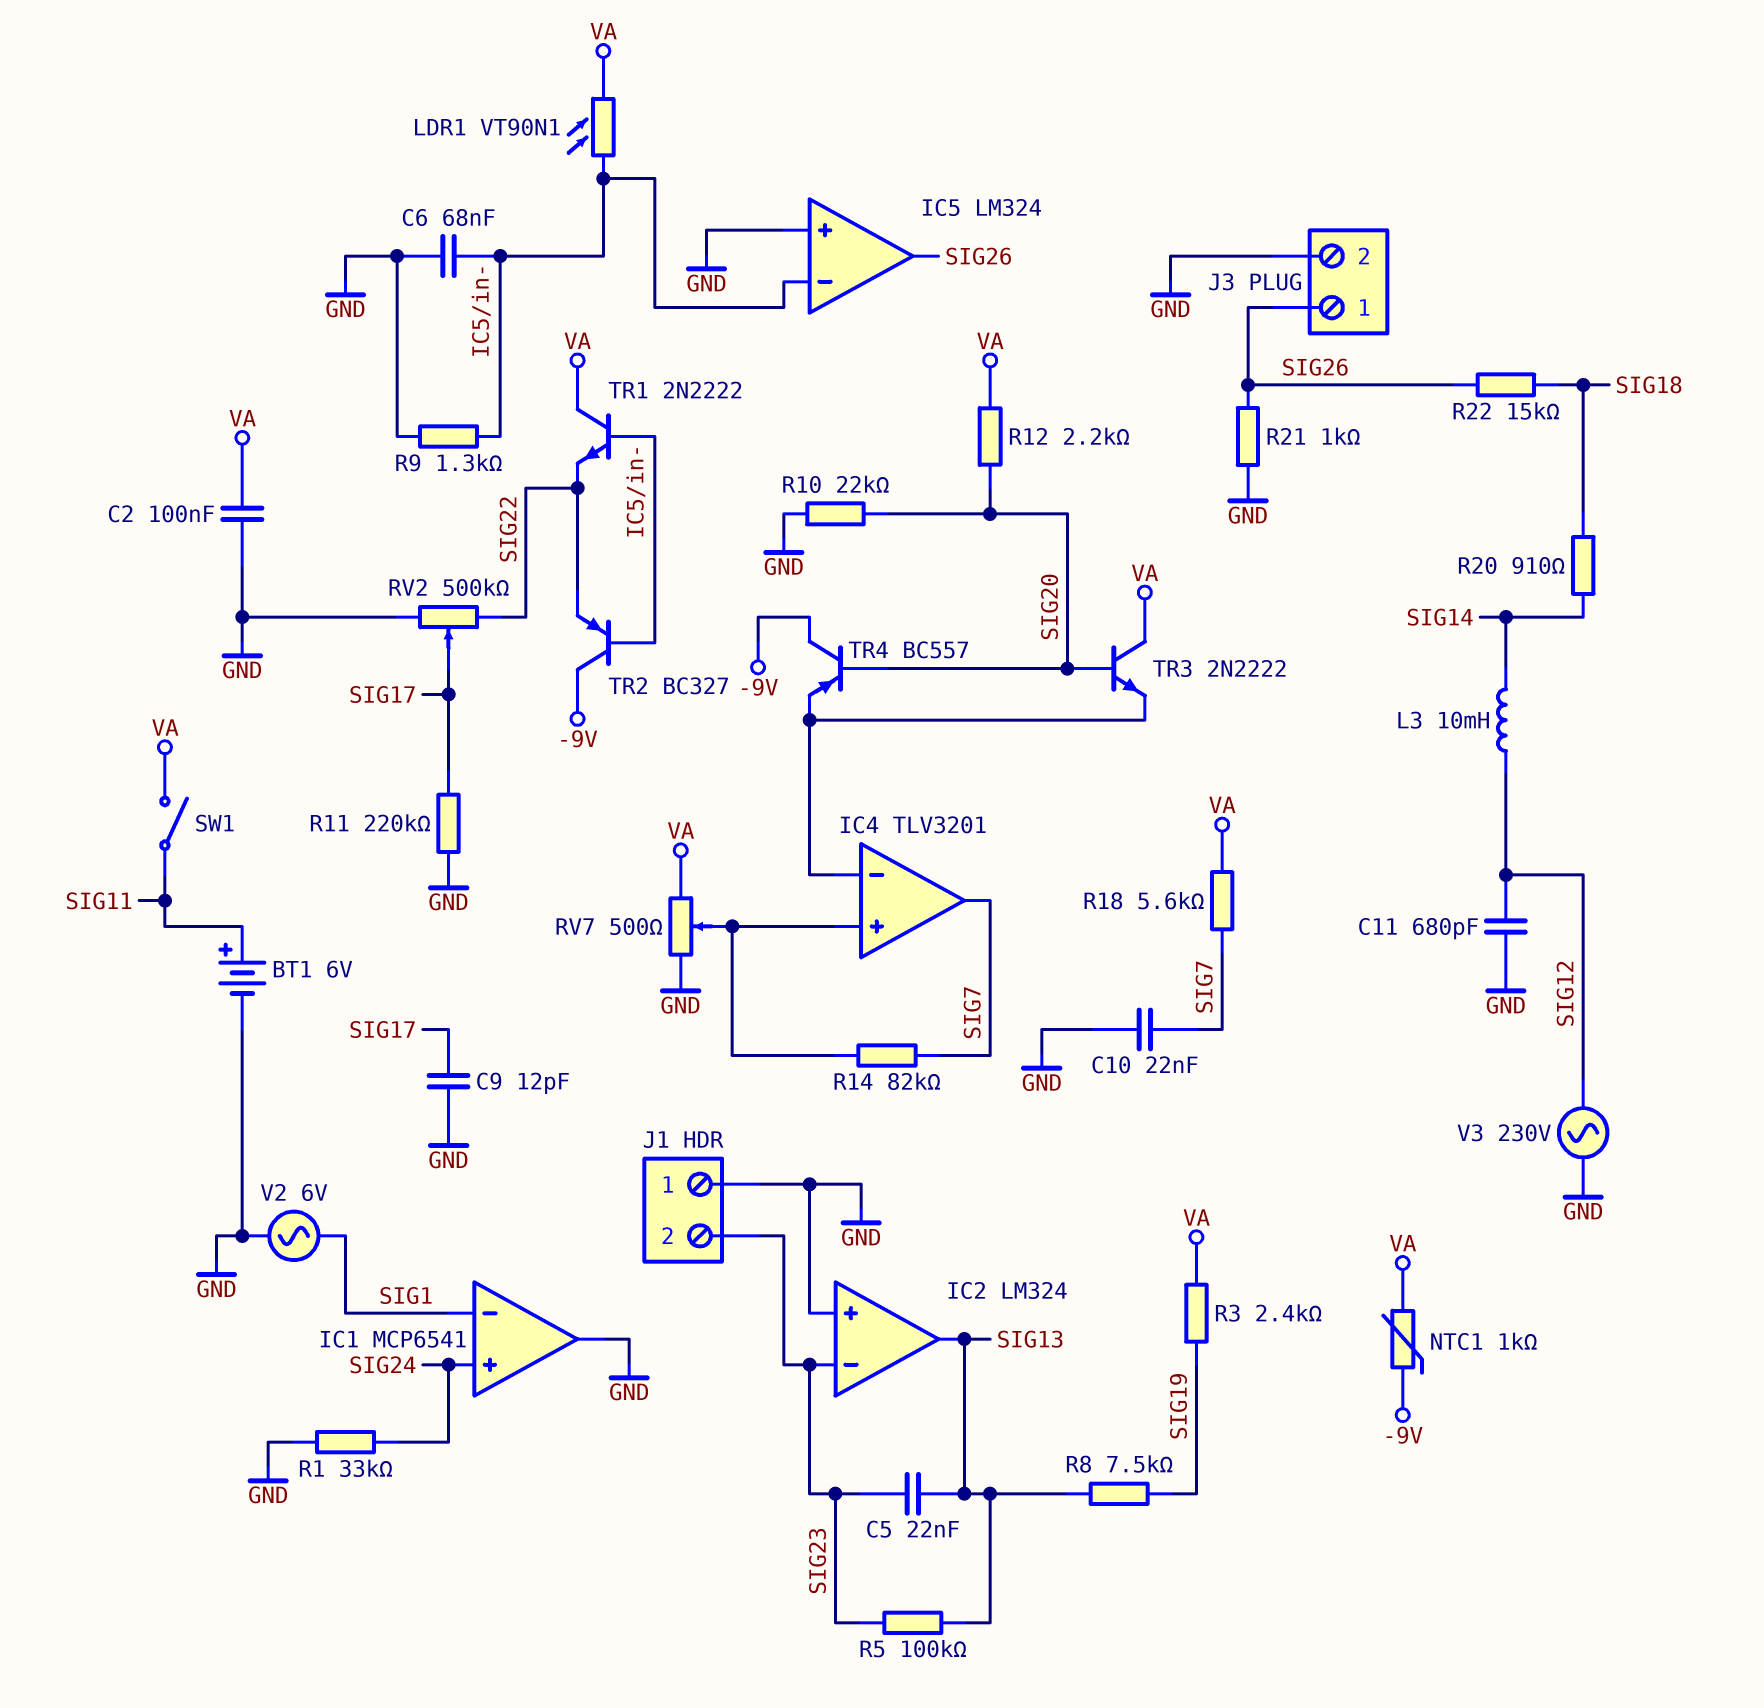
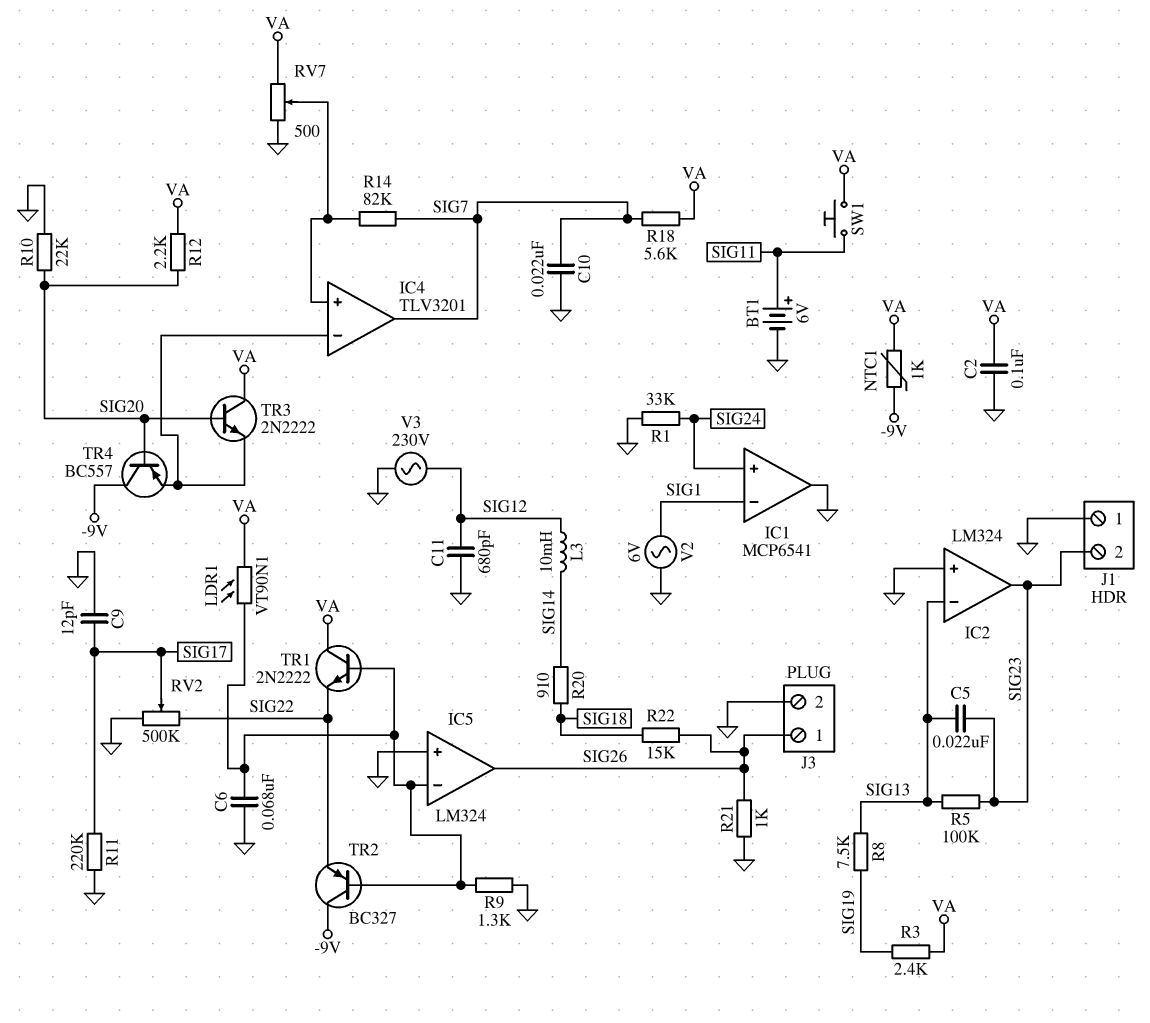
IC2 pin in-: SIG23 -> SIG13
IC2 pin out: SIG13 -> SIG23
SW1: switch (SIG11, VA) -> button (SIG11, VA)

